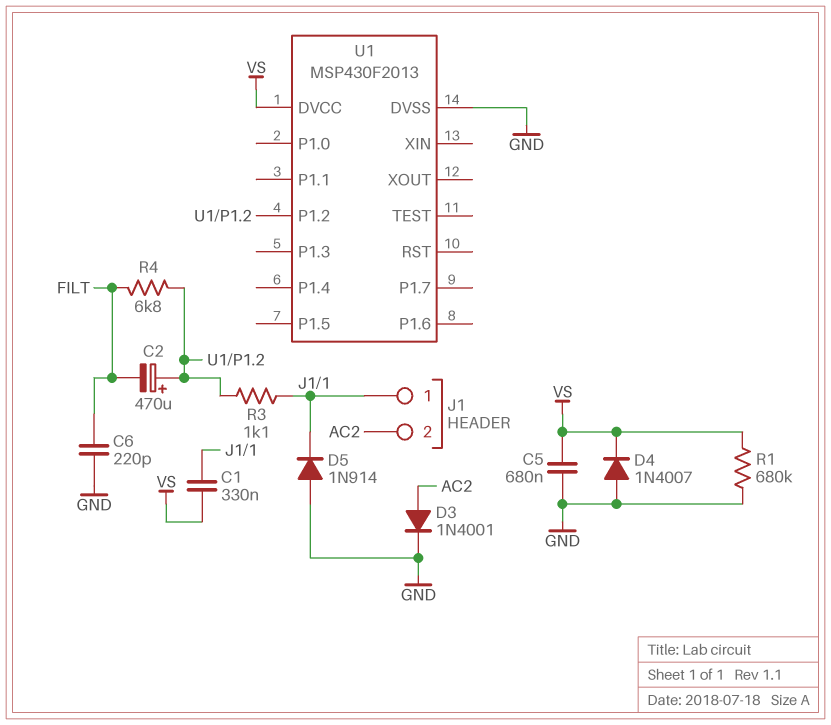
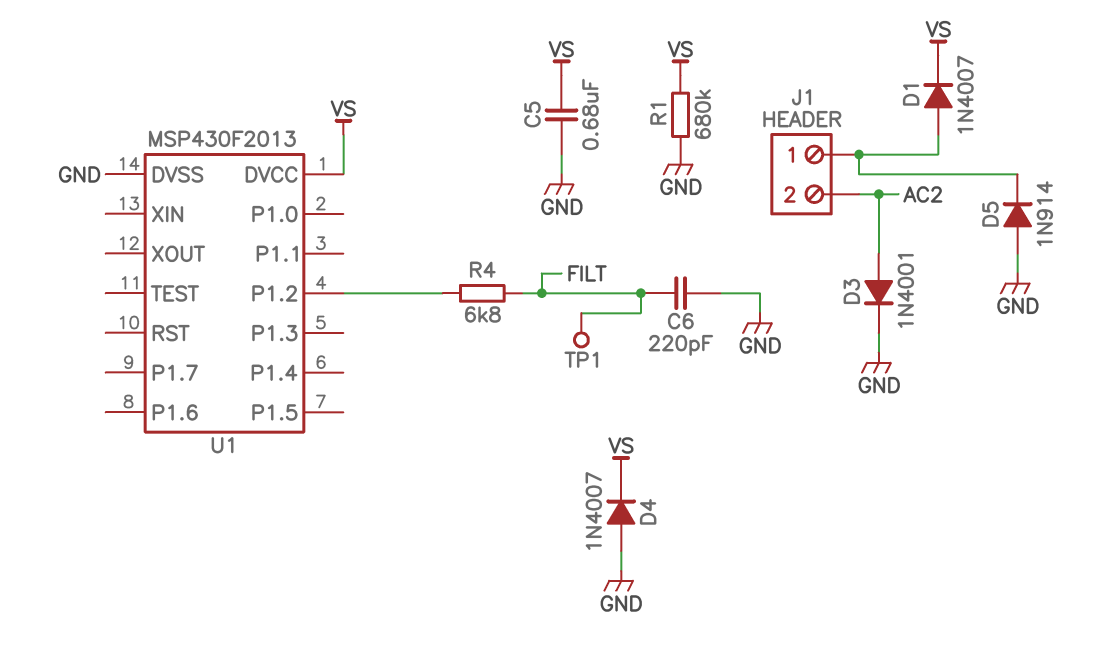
C1: 330nF (J1/1, VS) -> none
C2: 470uF (plus U1/P1.2, minus FILT) -> none
D1: none -> diode 1N4007 (A J1/1, K VS)
R3: 1.1k (J1/1, U1/P1.2) -> none
TP1: none -> test point (FILT)

